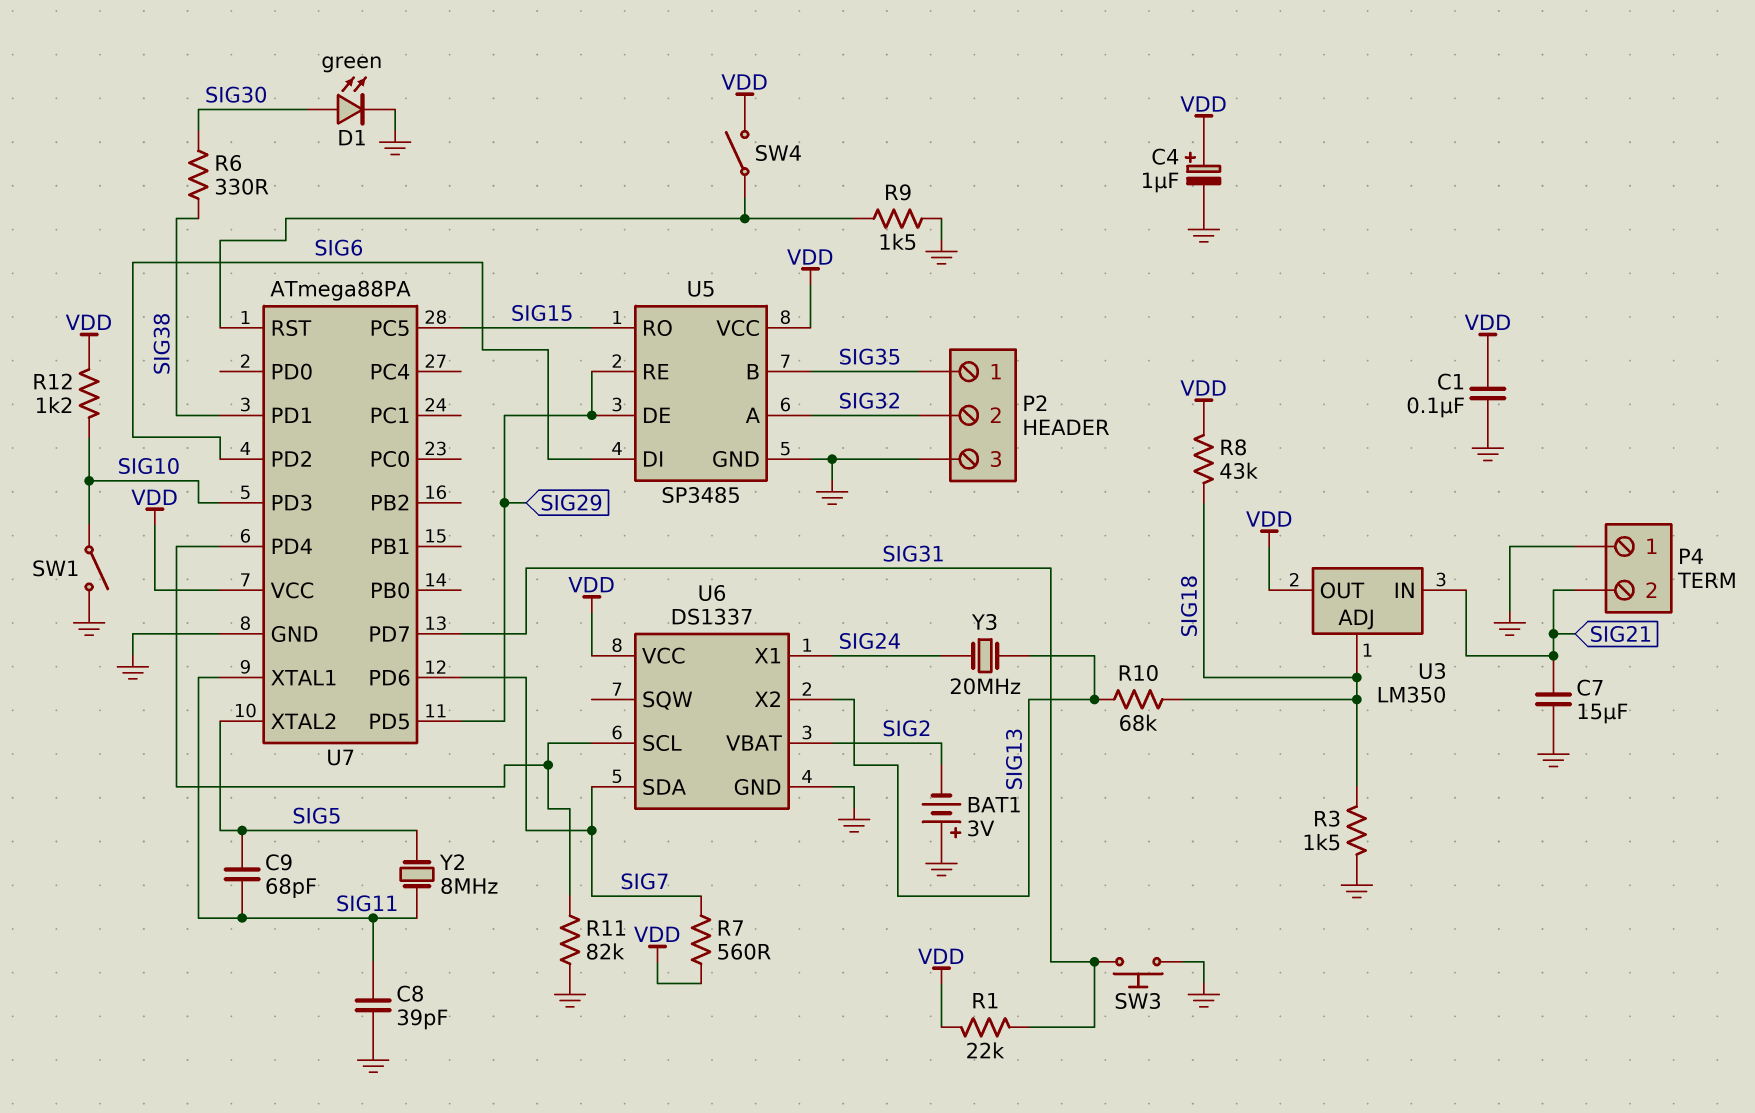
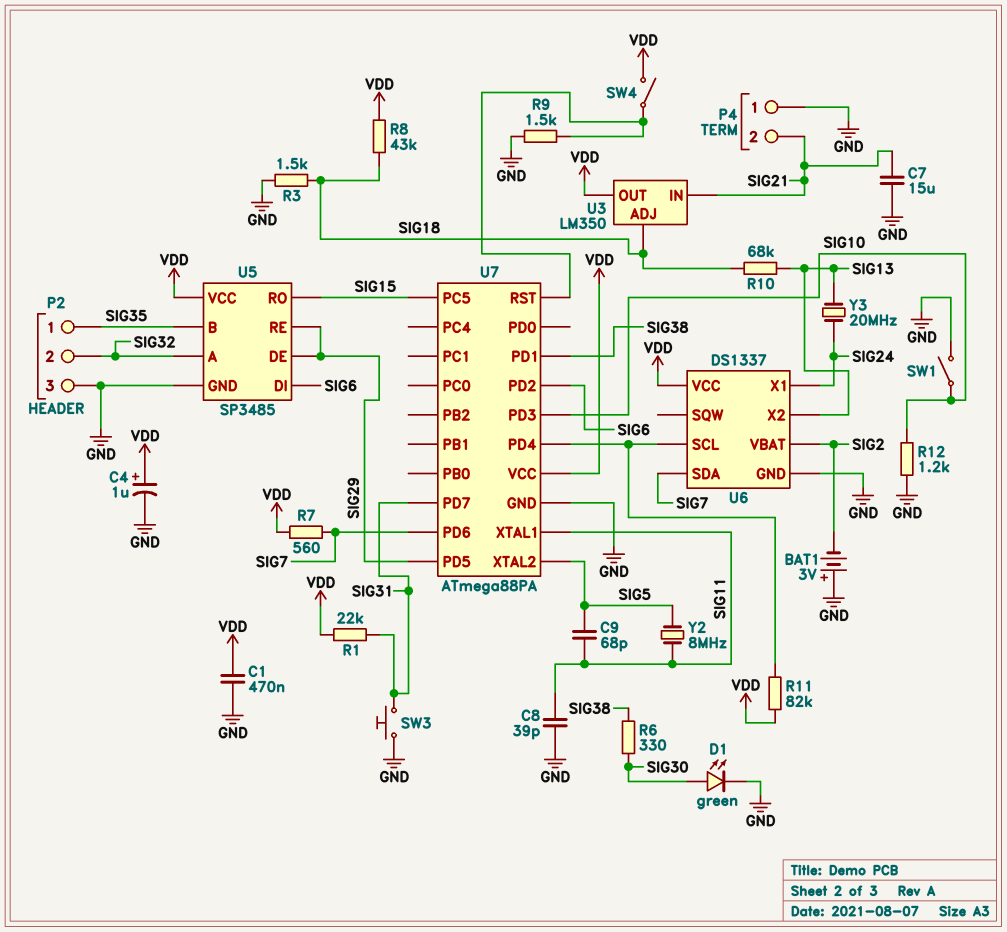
C1: 100nF (GND, VDD) -> 470nF (GND, VDD)
R11: 82k (GND, U6/SCL) -> 82k (U6/SCL, VDD)
R12: 1.2k (SIG10, VDD) -> 1.2k (GND, SIG10)

